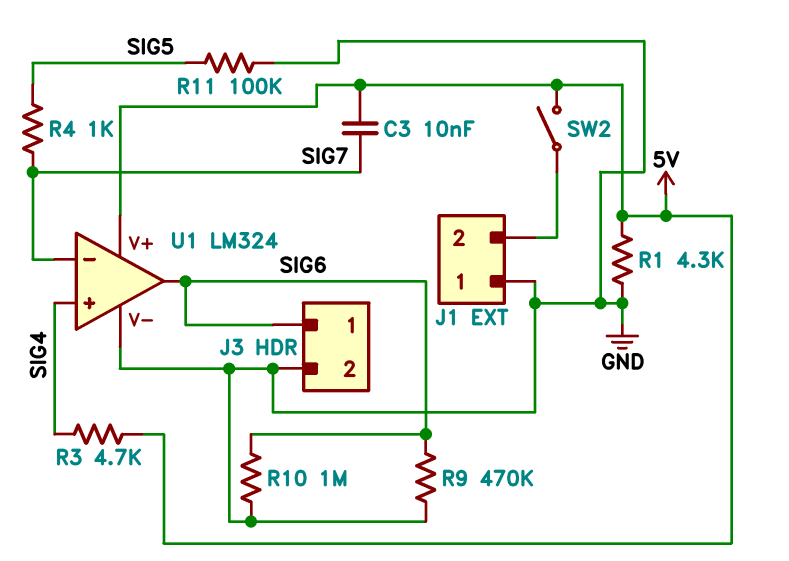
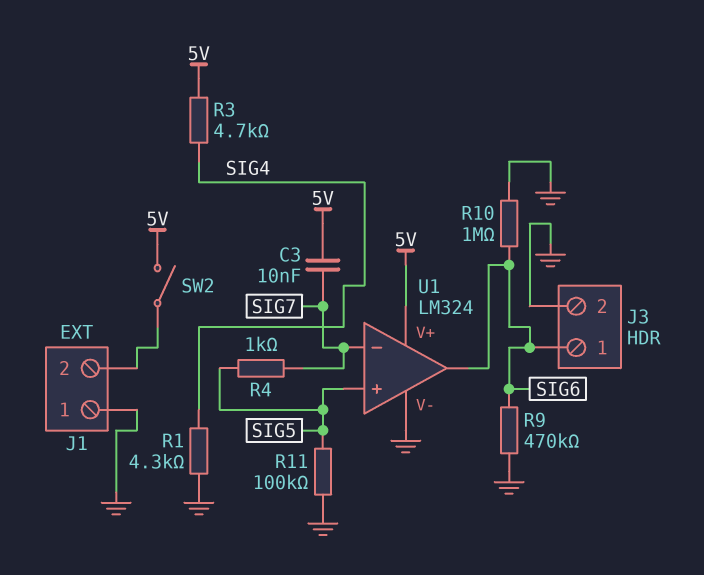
R1: 4.3k (5V, GND) -> 4.3k (GND, SIG4)
U1 pin in+: SIG4 -> SIG5

